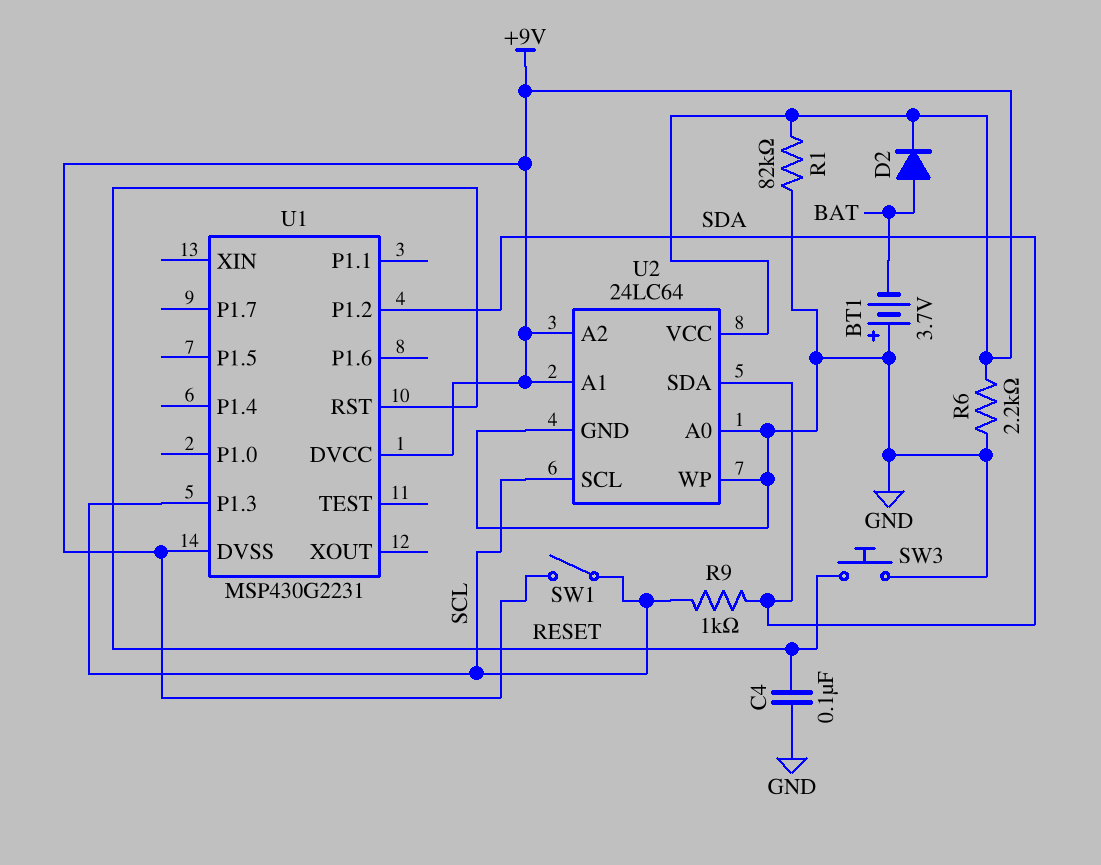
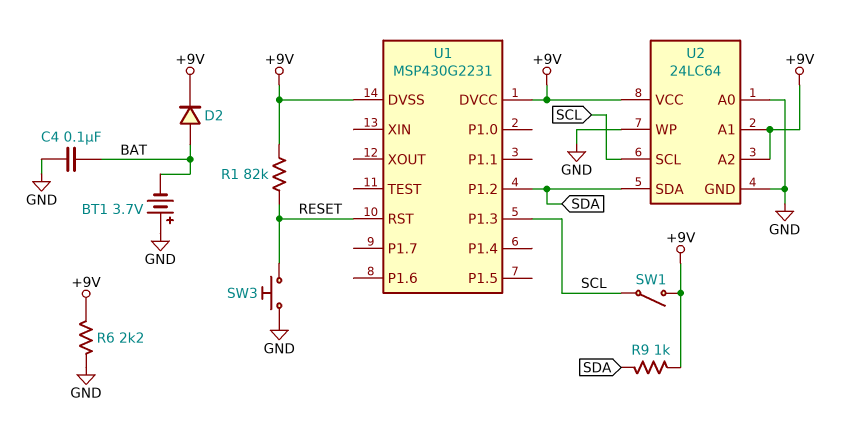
C4: 100nF (GND, RESET) -> 100nF (BAT, GND)
R1: 82k (+9V, GND) -> 82k (+9V, RESET)
R9: 1k (SCL, SDA) -> 1k (+9V, SDA)

